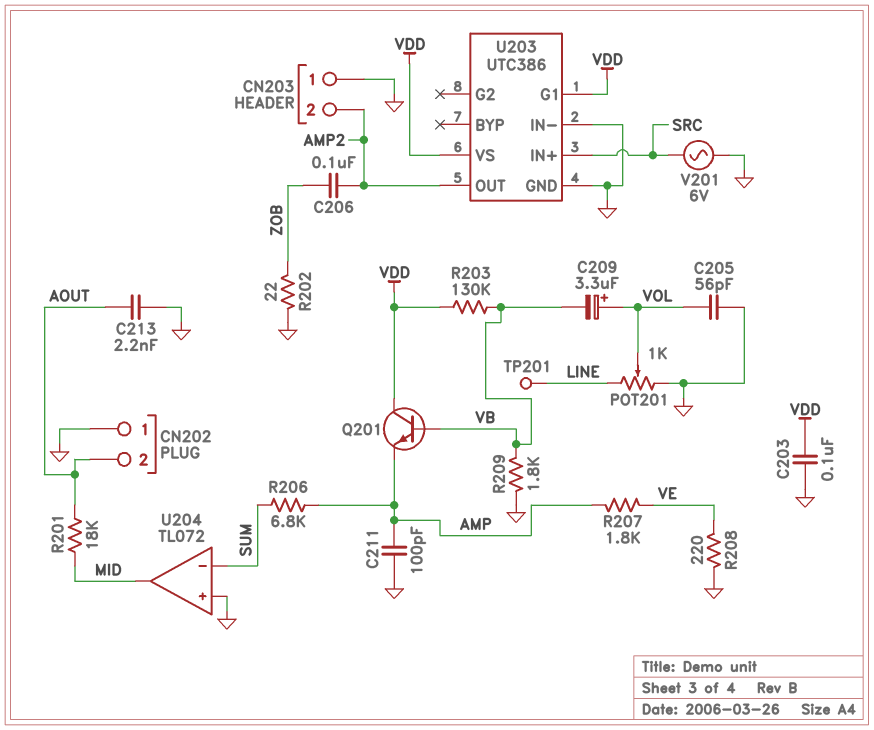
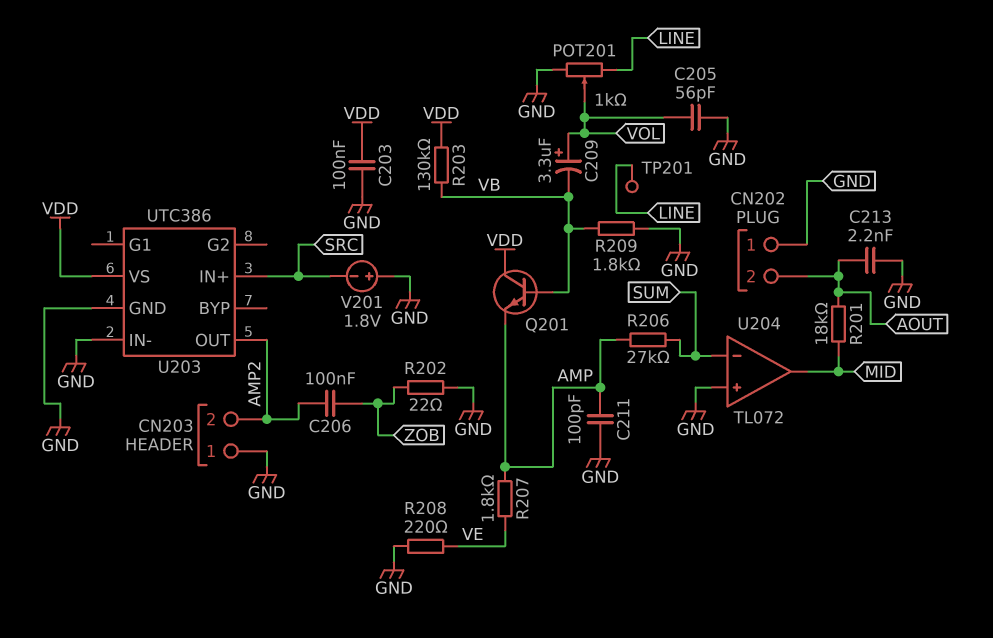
R206: 6.8k (AMP, SUM) -> 27k (AMP, SUM)
U203 pin G1: VDD -> none
V201: AC 6V (GND, SRC) -> 1.8V (plus GND, minus SRC)

